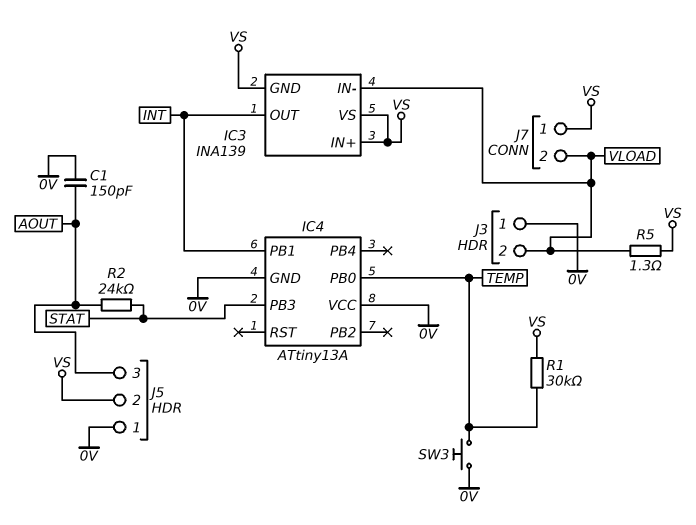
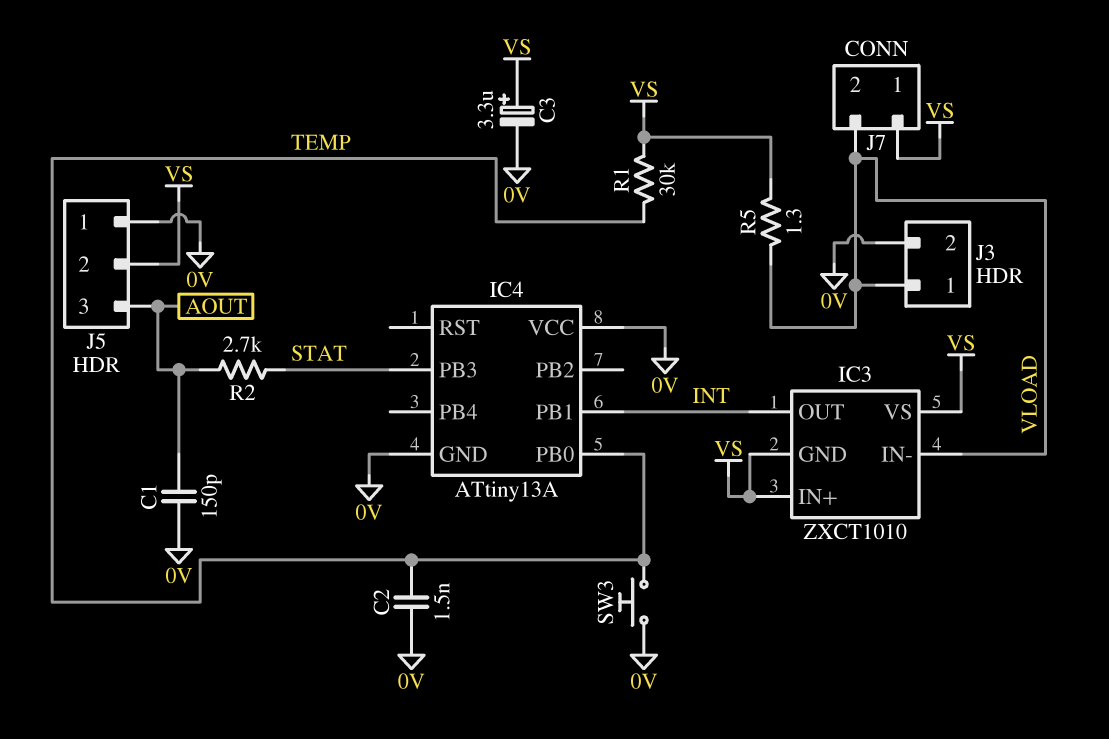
C2: none -> 1.5nF (0V, TEMP)
C3: none -> 3.3uF (plus VS, minus 0V)
IC3: INA139 -> ZXCT1010
J3 pin 1: 0V -> VLOAD
J3 pin 2: VLOAD -> 0V
R2: 24k (AOUT, STAT) -> 2.7k (AOUT, STAT)

